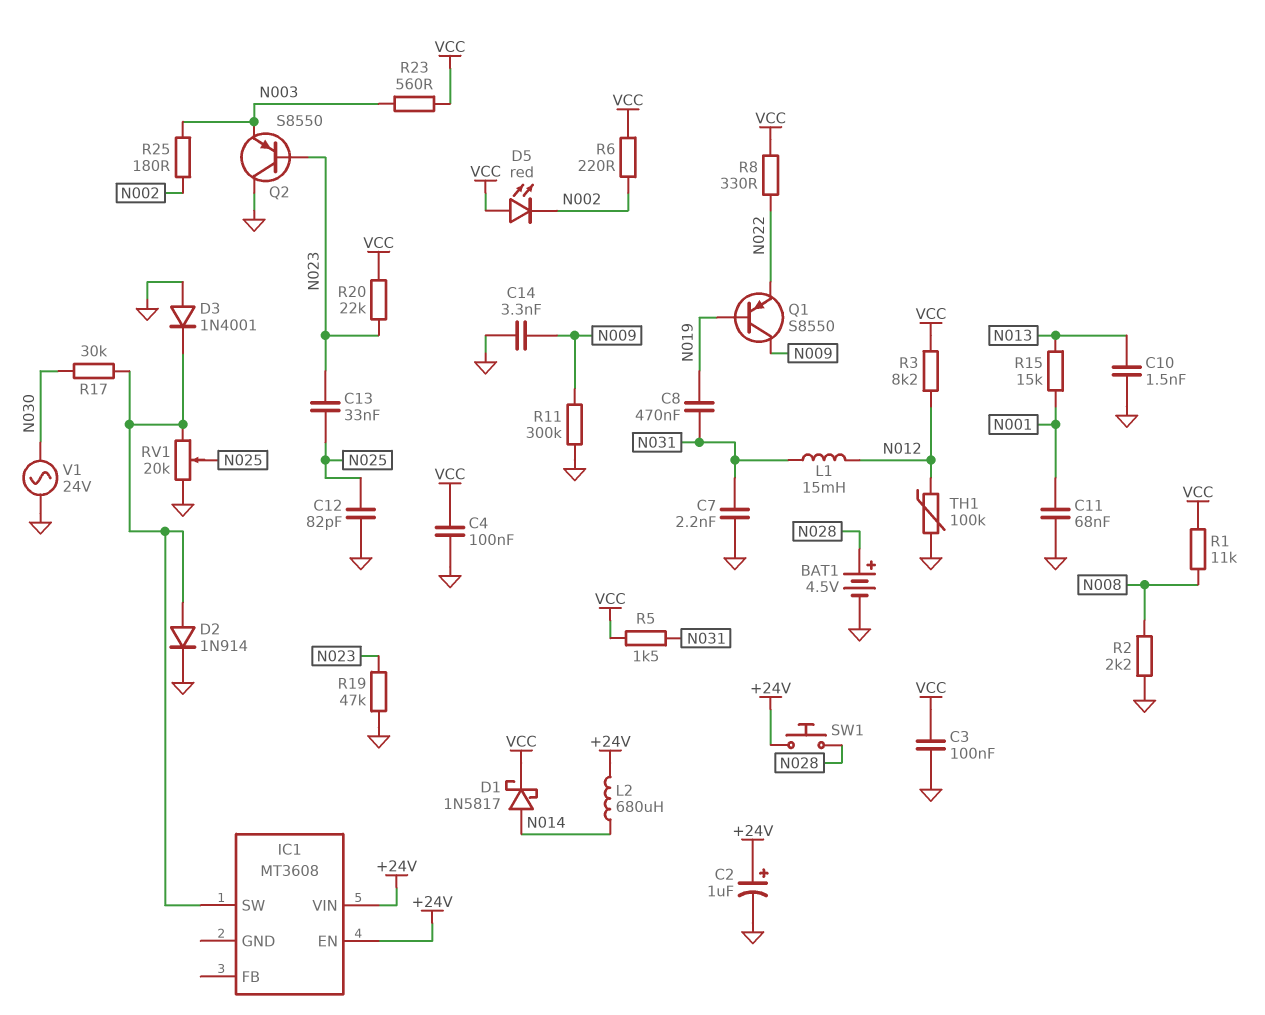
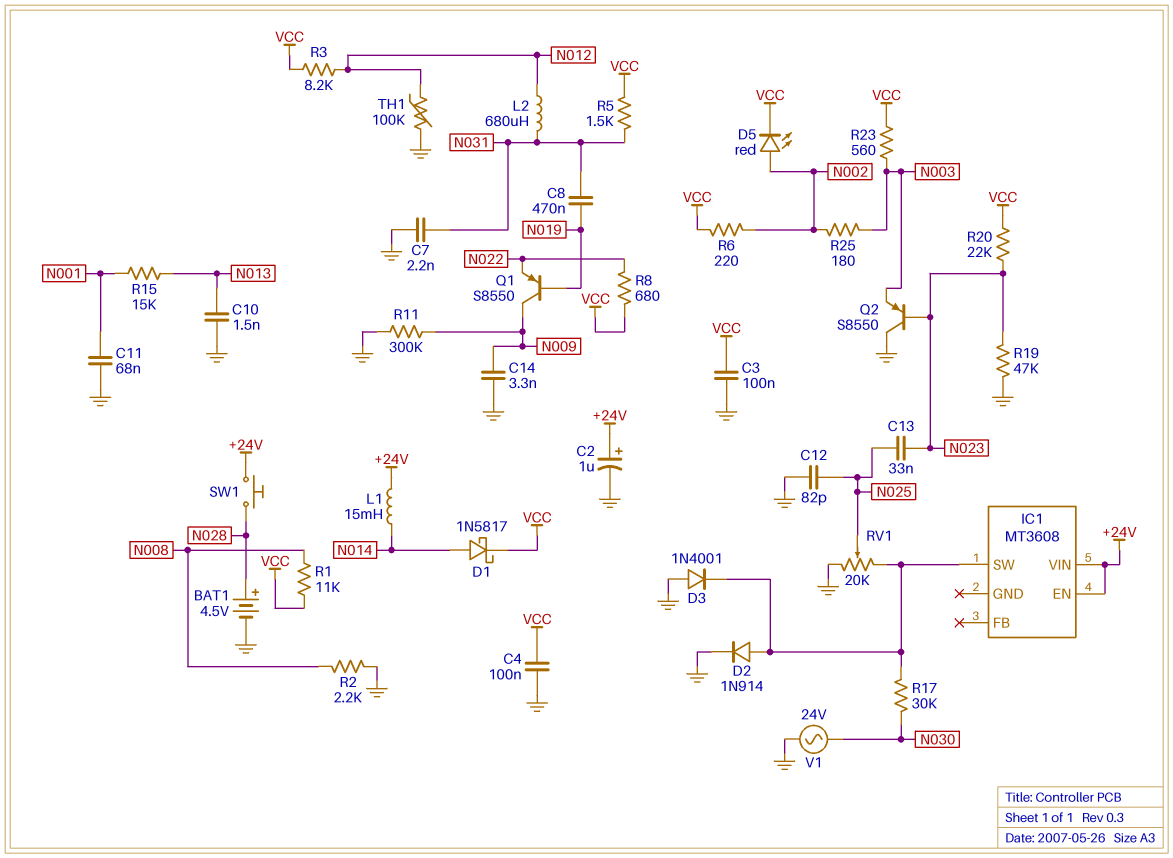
D5: LED red (A VCC, K N002) -> LED red (A N002, K VCC)
L1: 15mH (N012, N031) -> 15mH (+24V, N014)
L2: 680uH (+24V, N014) -> 680uH (N012, N031)
R8: 330 (N022, VCC) -> 680 (N022, VCC)

